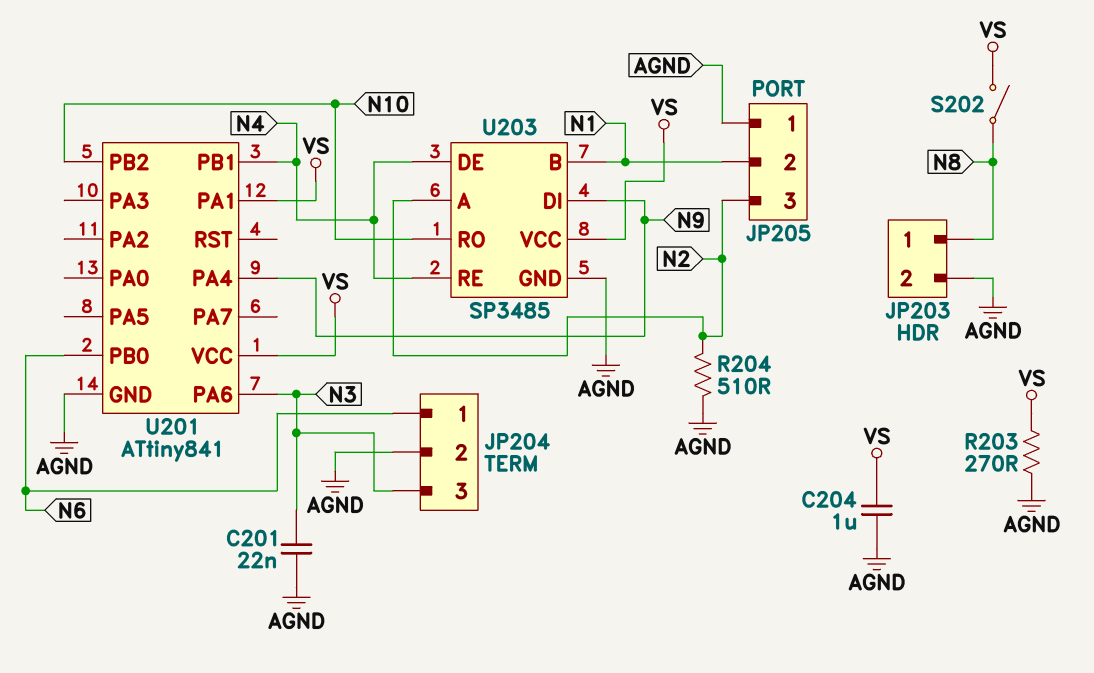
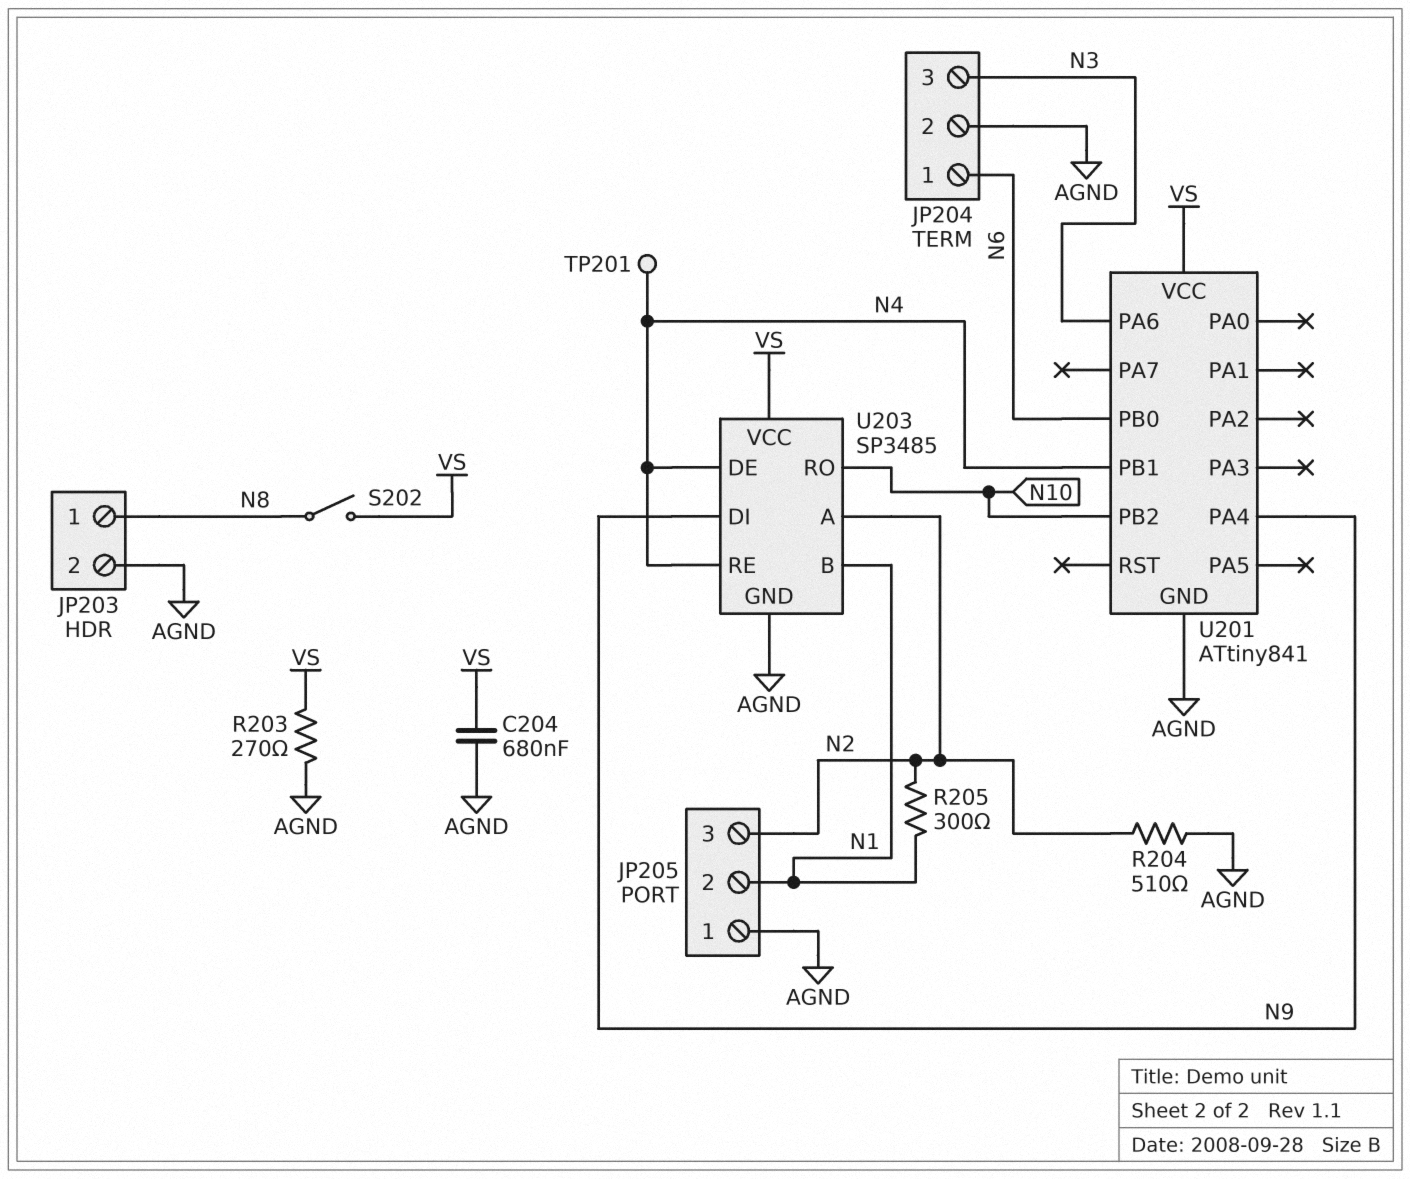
C201: 22nF (AGND, N3) -> none
C204: 1uF (AGND, VS) -> 680nF (AGND, VS)
R205: none -> 300 (N1, N2)
TP201: none -> test point (N4)
U201 pin PA1: VS -> none

